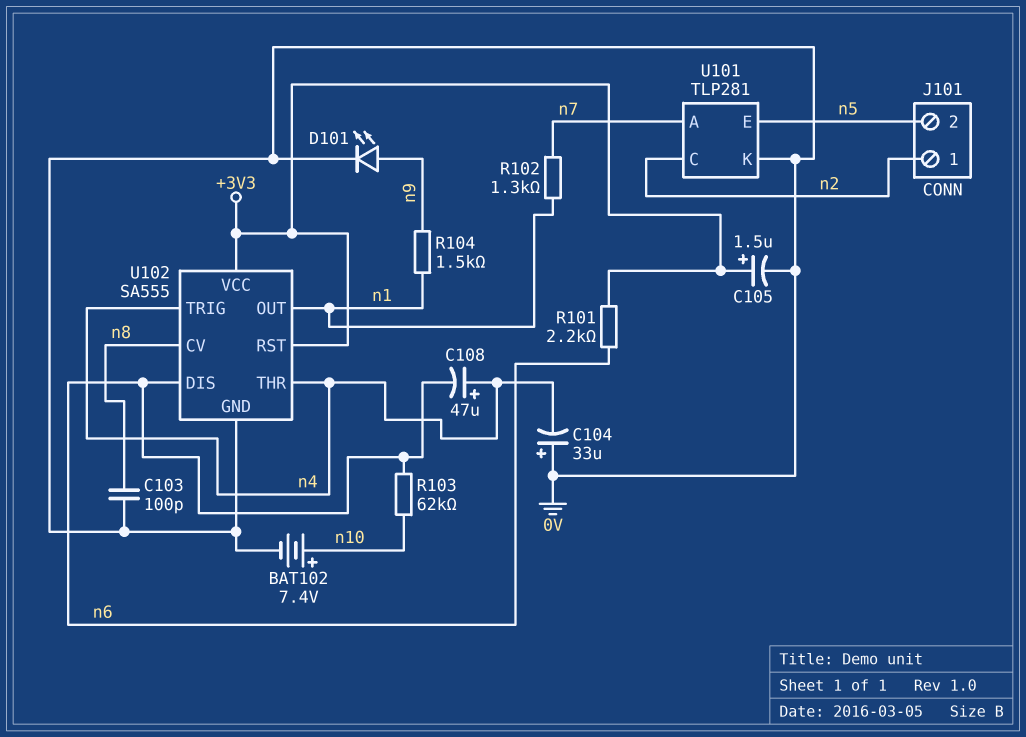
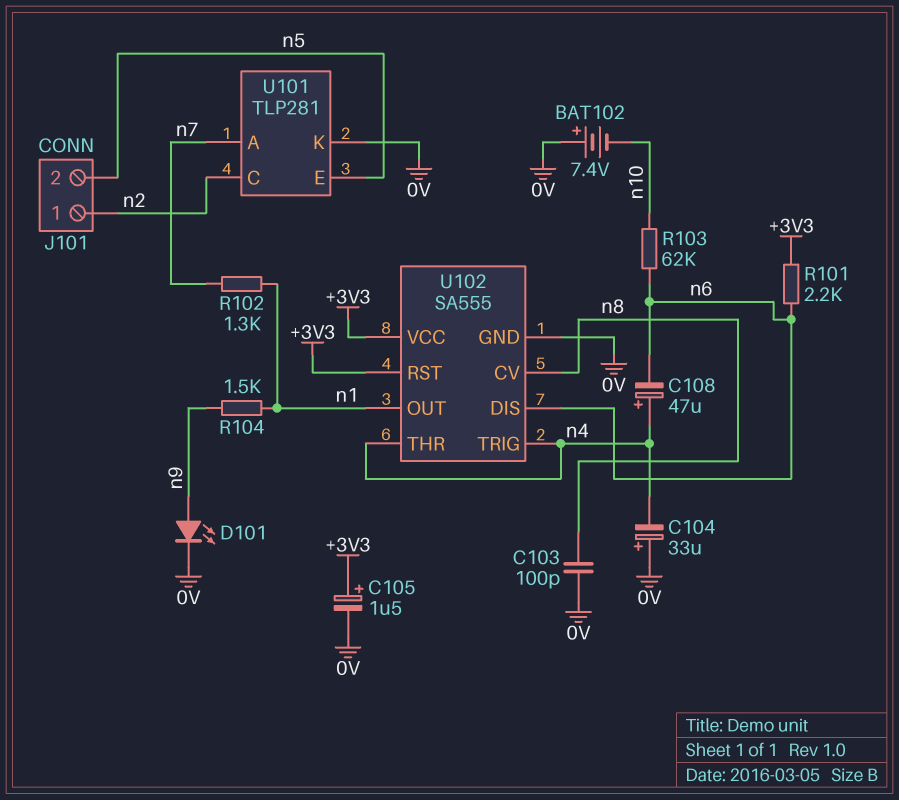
BAT102: 7.4V (plus n10, minus 0V) -> 7.4V (plus 0V, minus n10)

